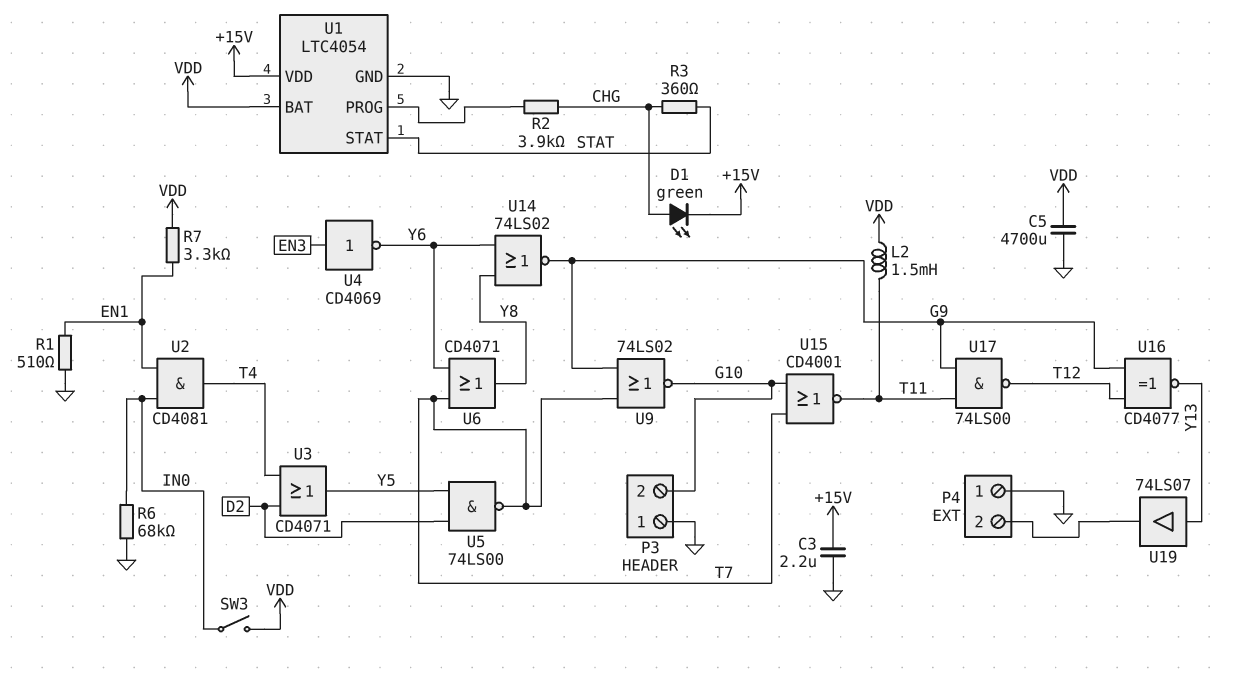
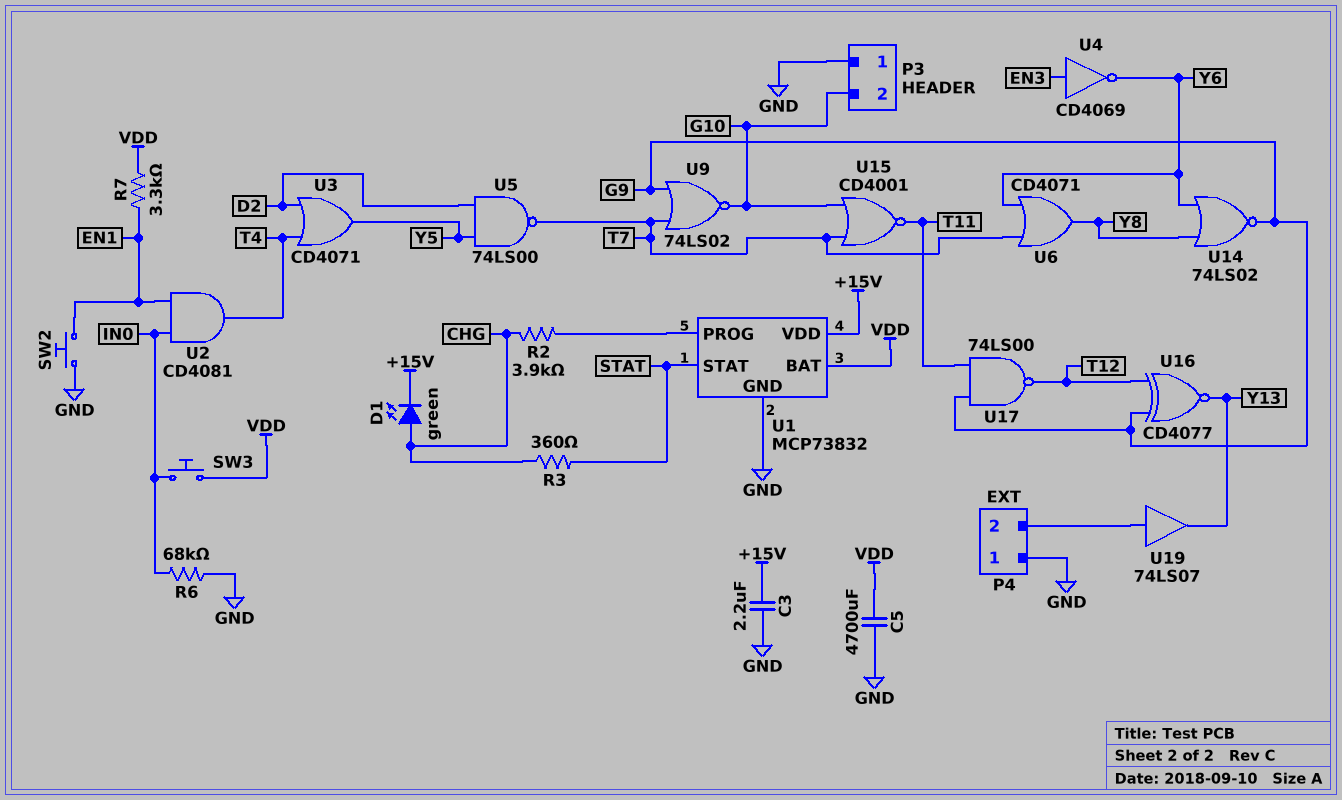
L2: 1.5mH (T11, VDD) -> none
R1: 510 (EN1, GND) -> none
SW2: none -> button (EN1, GND)
SW3: switch (IN0, VDD) -> button (IN0, VDD)
U1: LTC4054 -> MCP73832
U19: buffer 74LS07 (in Y13, out P4/2) -> buffer 74LS07 (in P4/2, out Y13)

